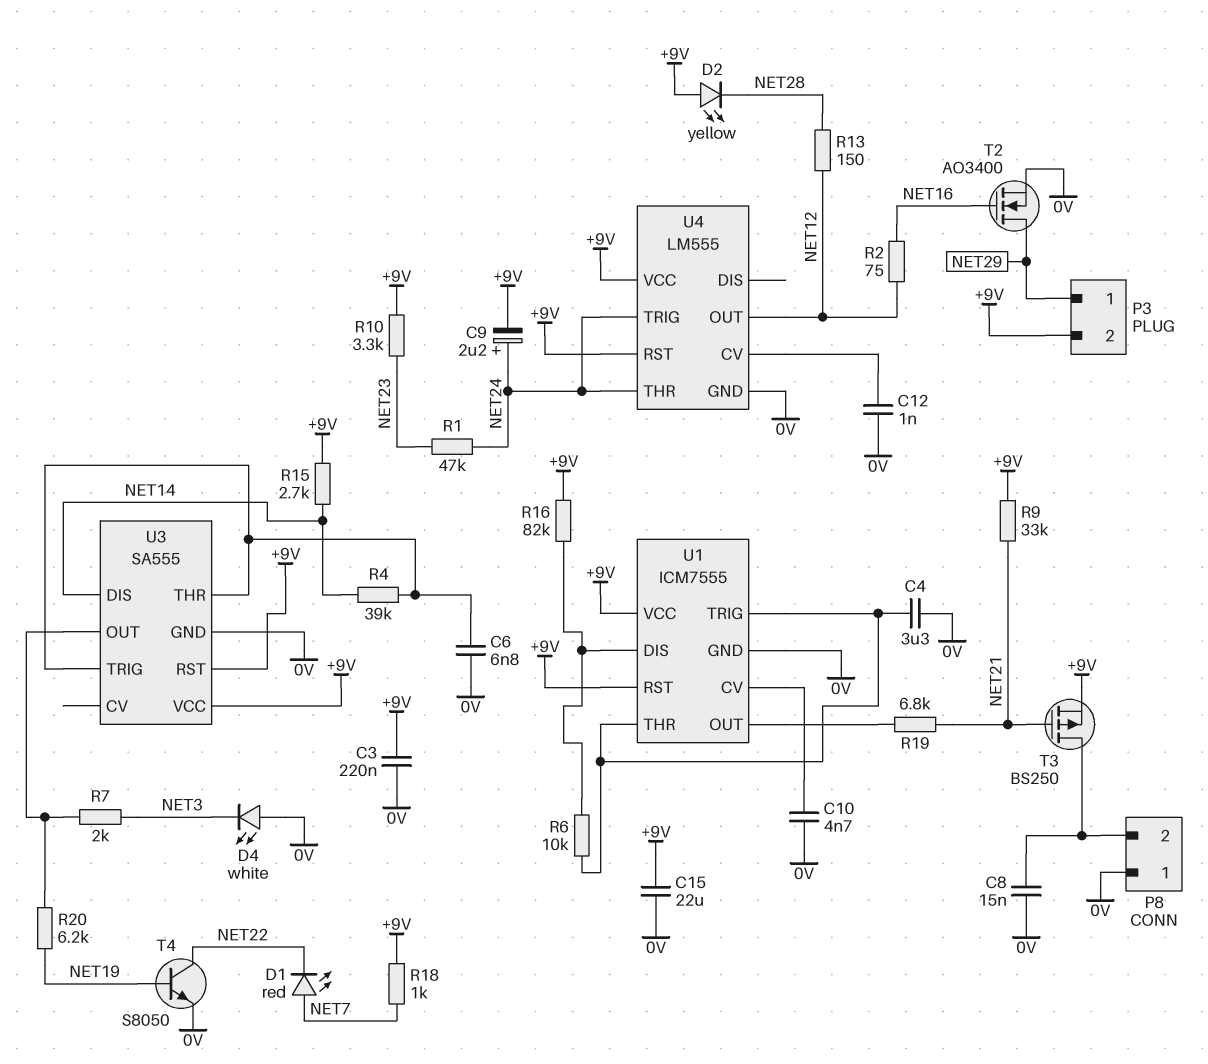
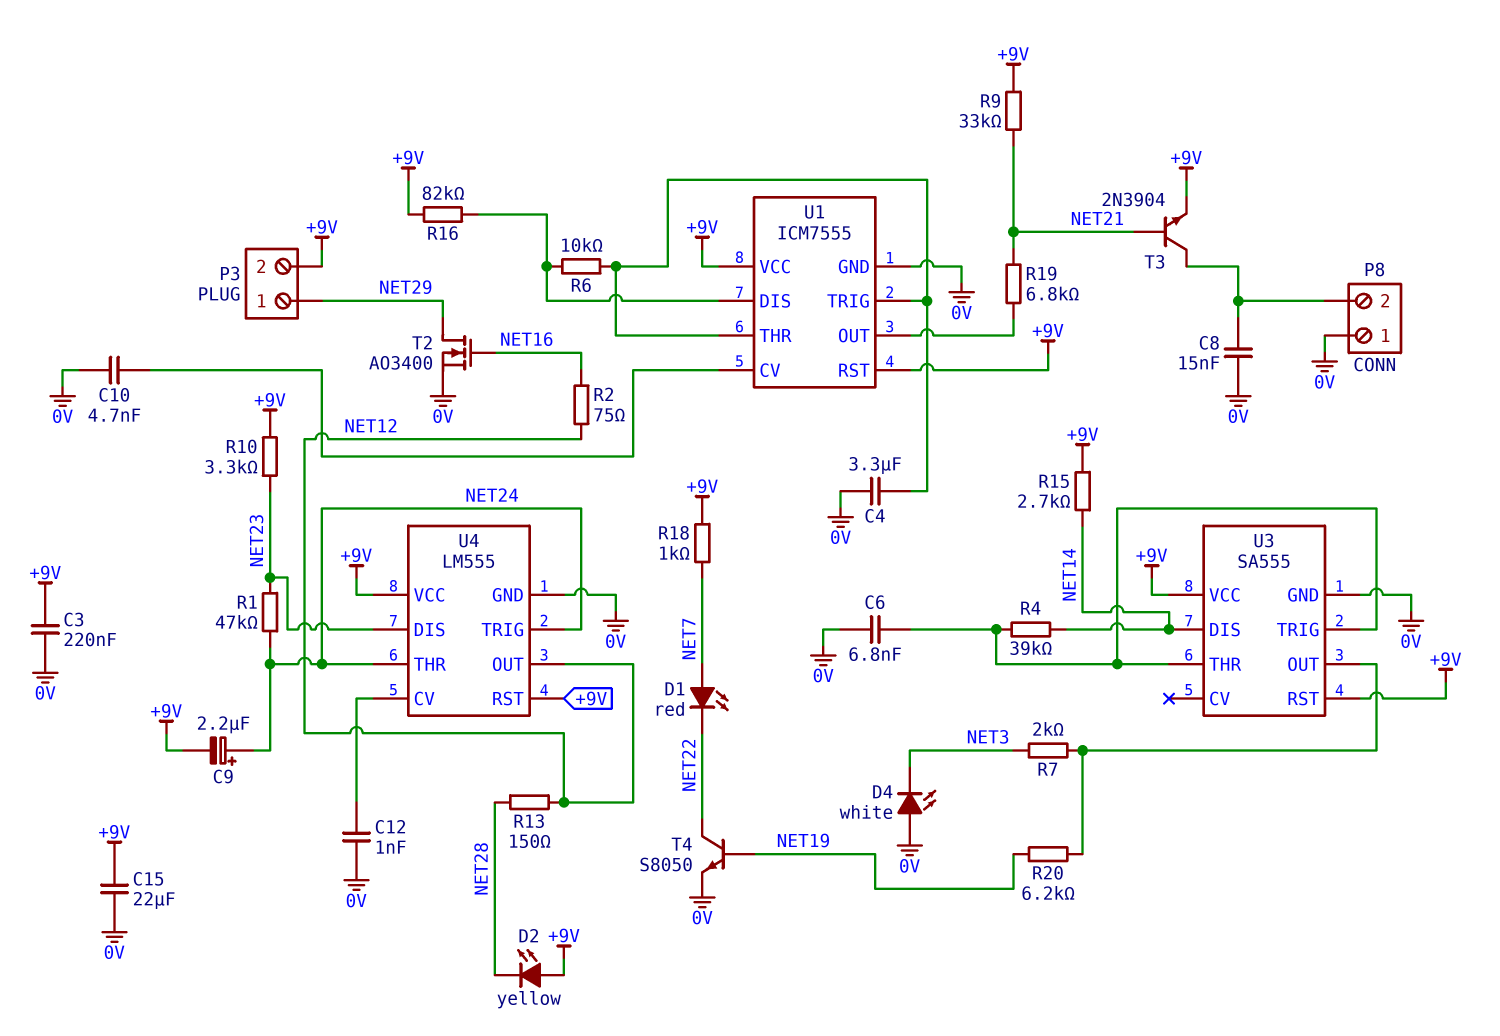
T3: PMOS BS250 (G NET21, D P8/2, S +9V) -> NPN 2N3904 (B NET21, C P8/2, E +9V)
U4 pin DIS: none -> NET23

